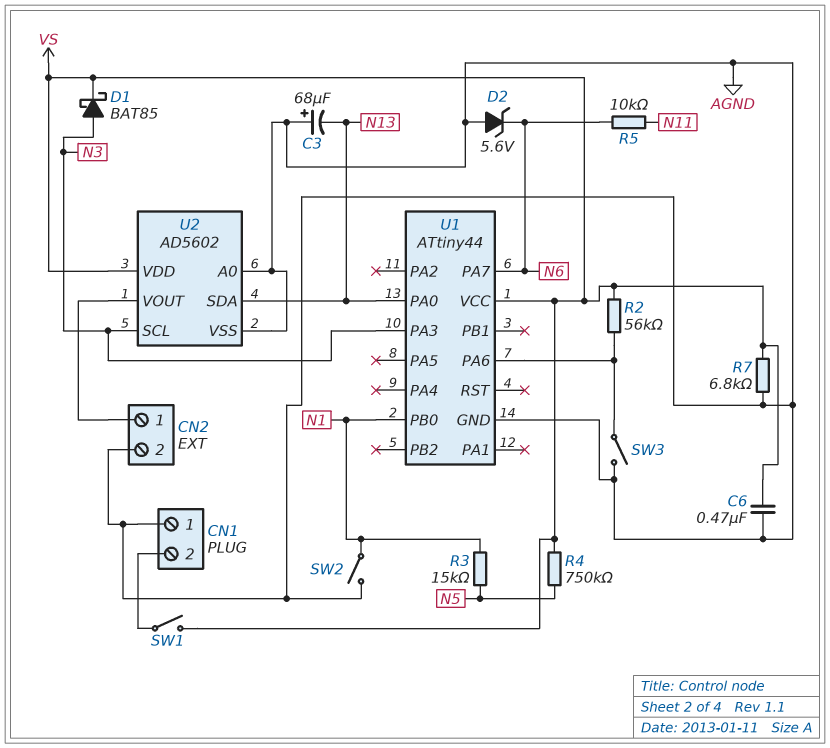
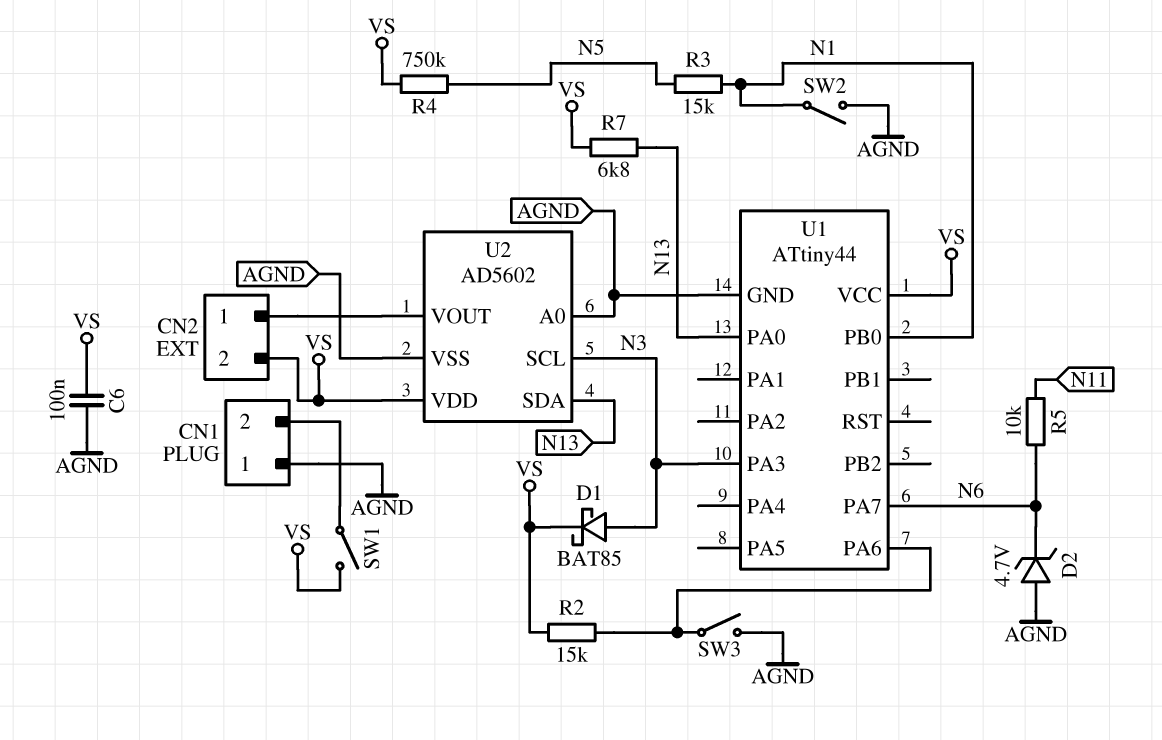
C3: 68uF (plus AGND, minus N13) -> none
C6: 470nF (AGND, VS) -> 100nF (AGND, VS)
CN2 pin 2: AGND -> VS
D2: zener 5.6V (A AGND, K N6) -> zener 4.7V (A AGND, K N6)
R2: 56k (U1/PA6, VS) -> 15k (U1/PA6, VS)
R7: 6.8k (AGND, VS) -> 6.8k (N13, VS)

